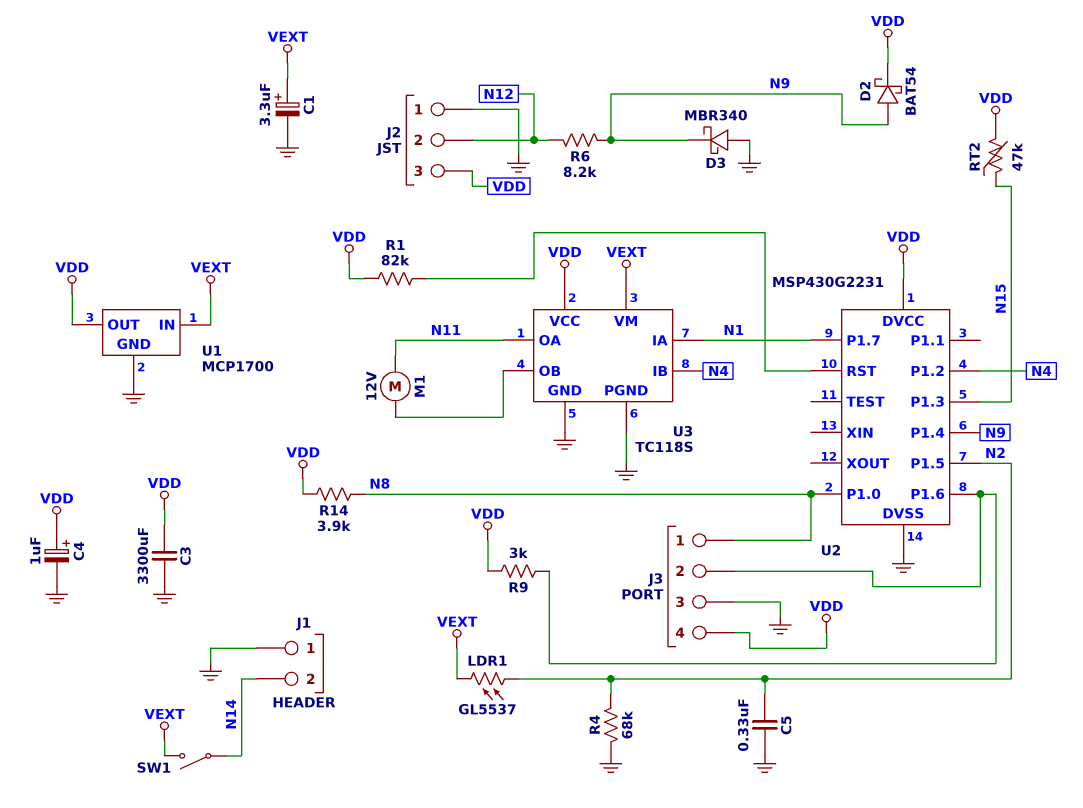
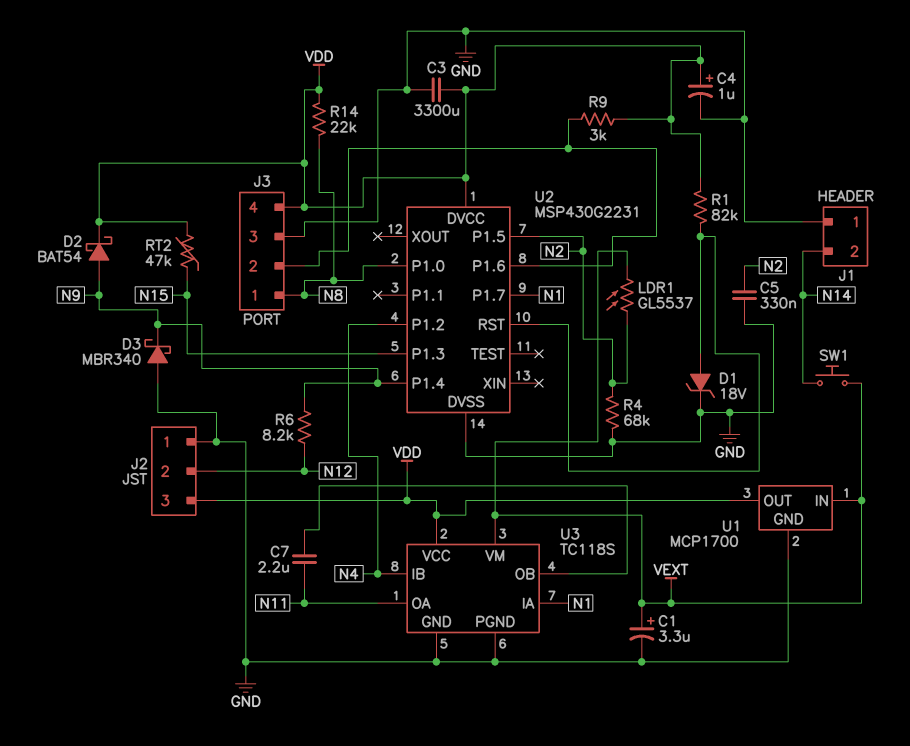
C7: none -> 2.2uF (N11, U3/OB)
D1: none -> zener 18V (A U2/RST, K GND)
M1: motor 12V (N11, U3/OB) -> none
R14: 3.9k (N8, VDD) -> 22k (N8, VDD)
SW1: switch (N14, VEXT) -> button (N14, VEXT)

